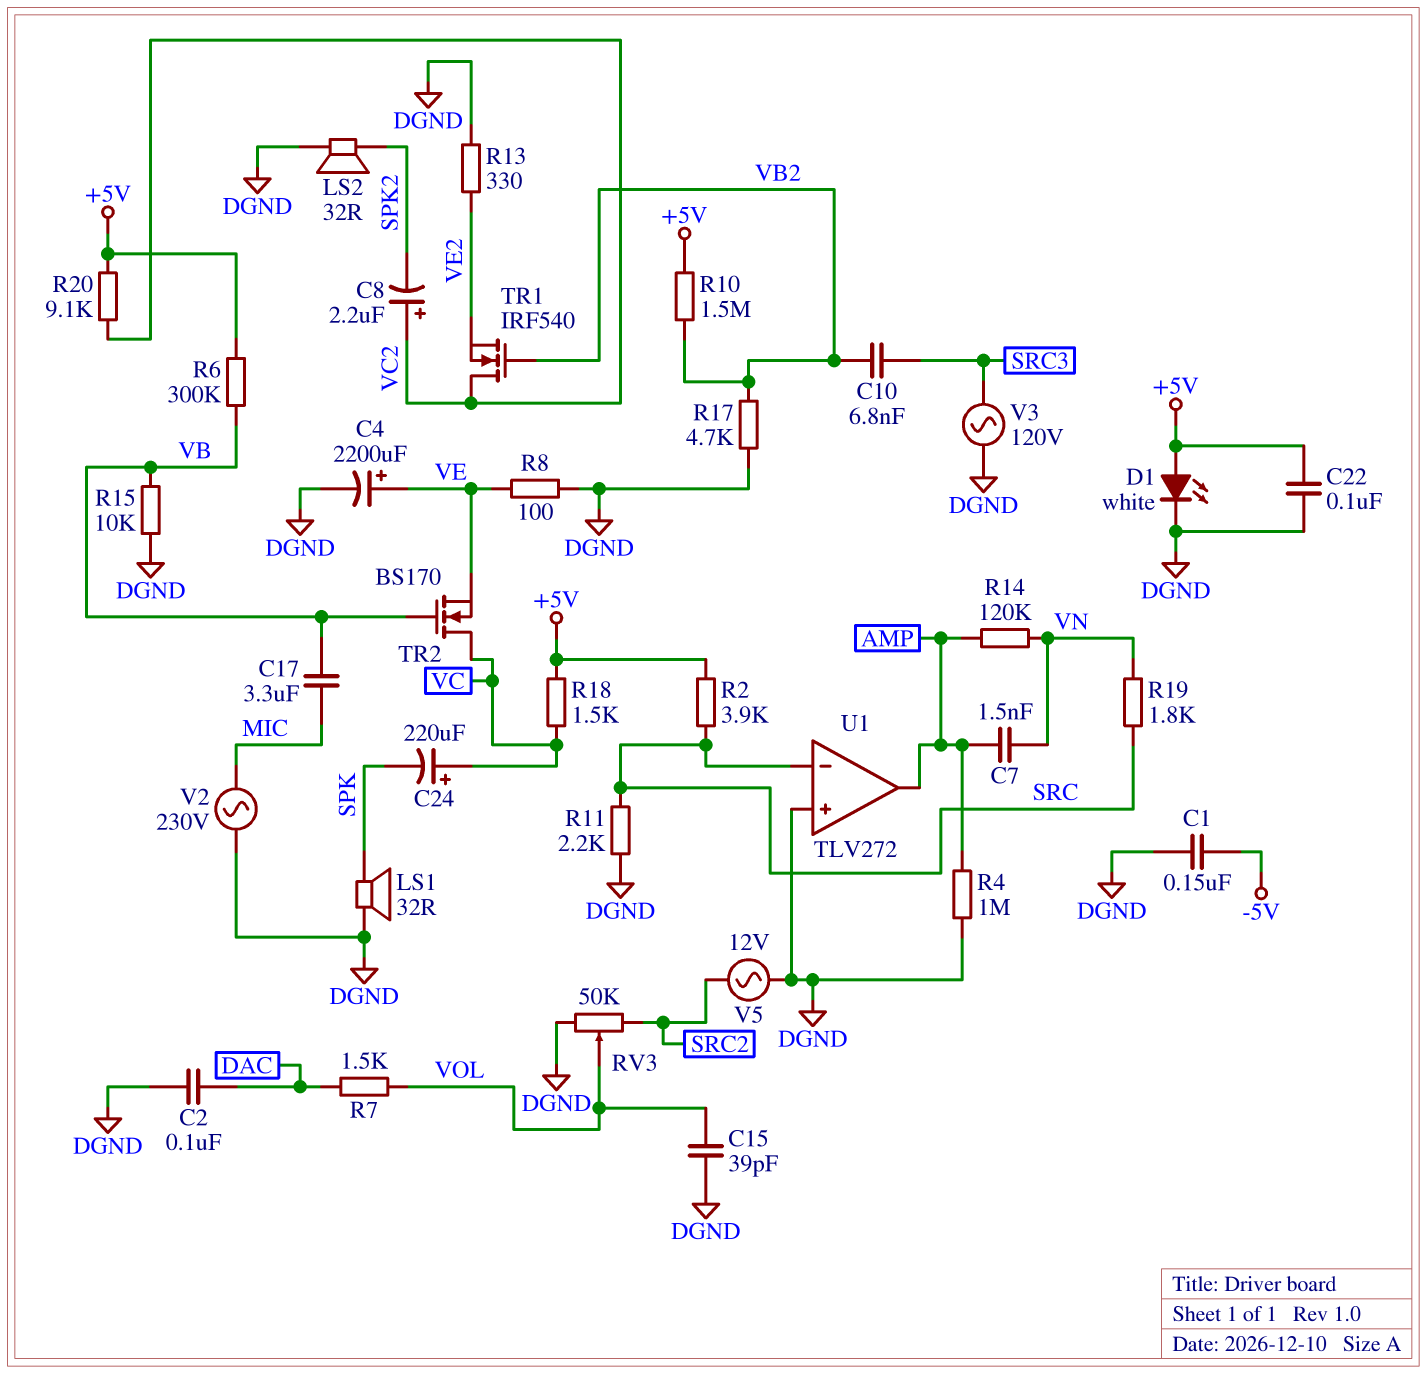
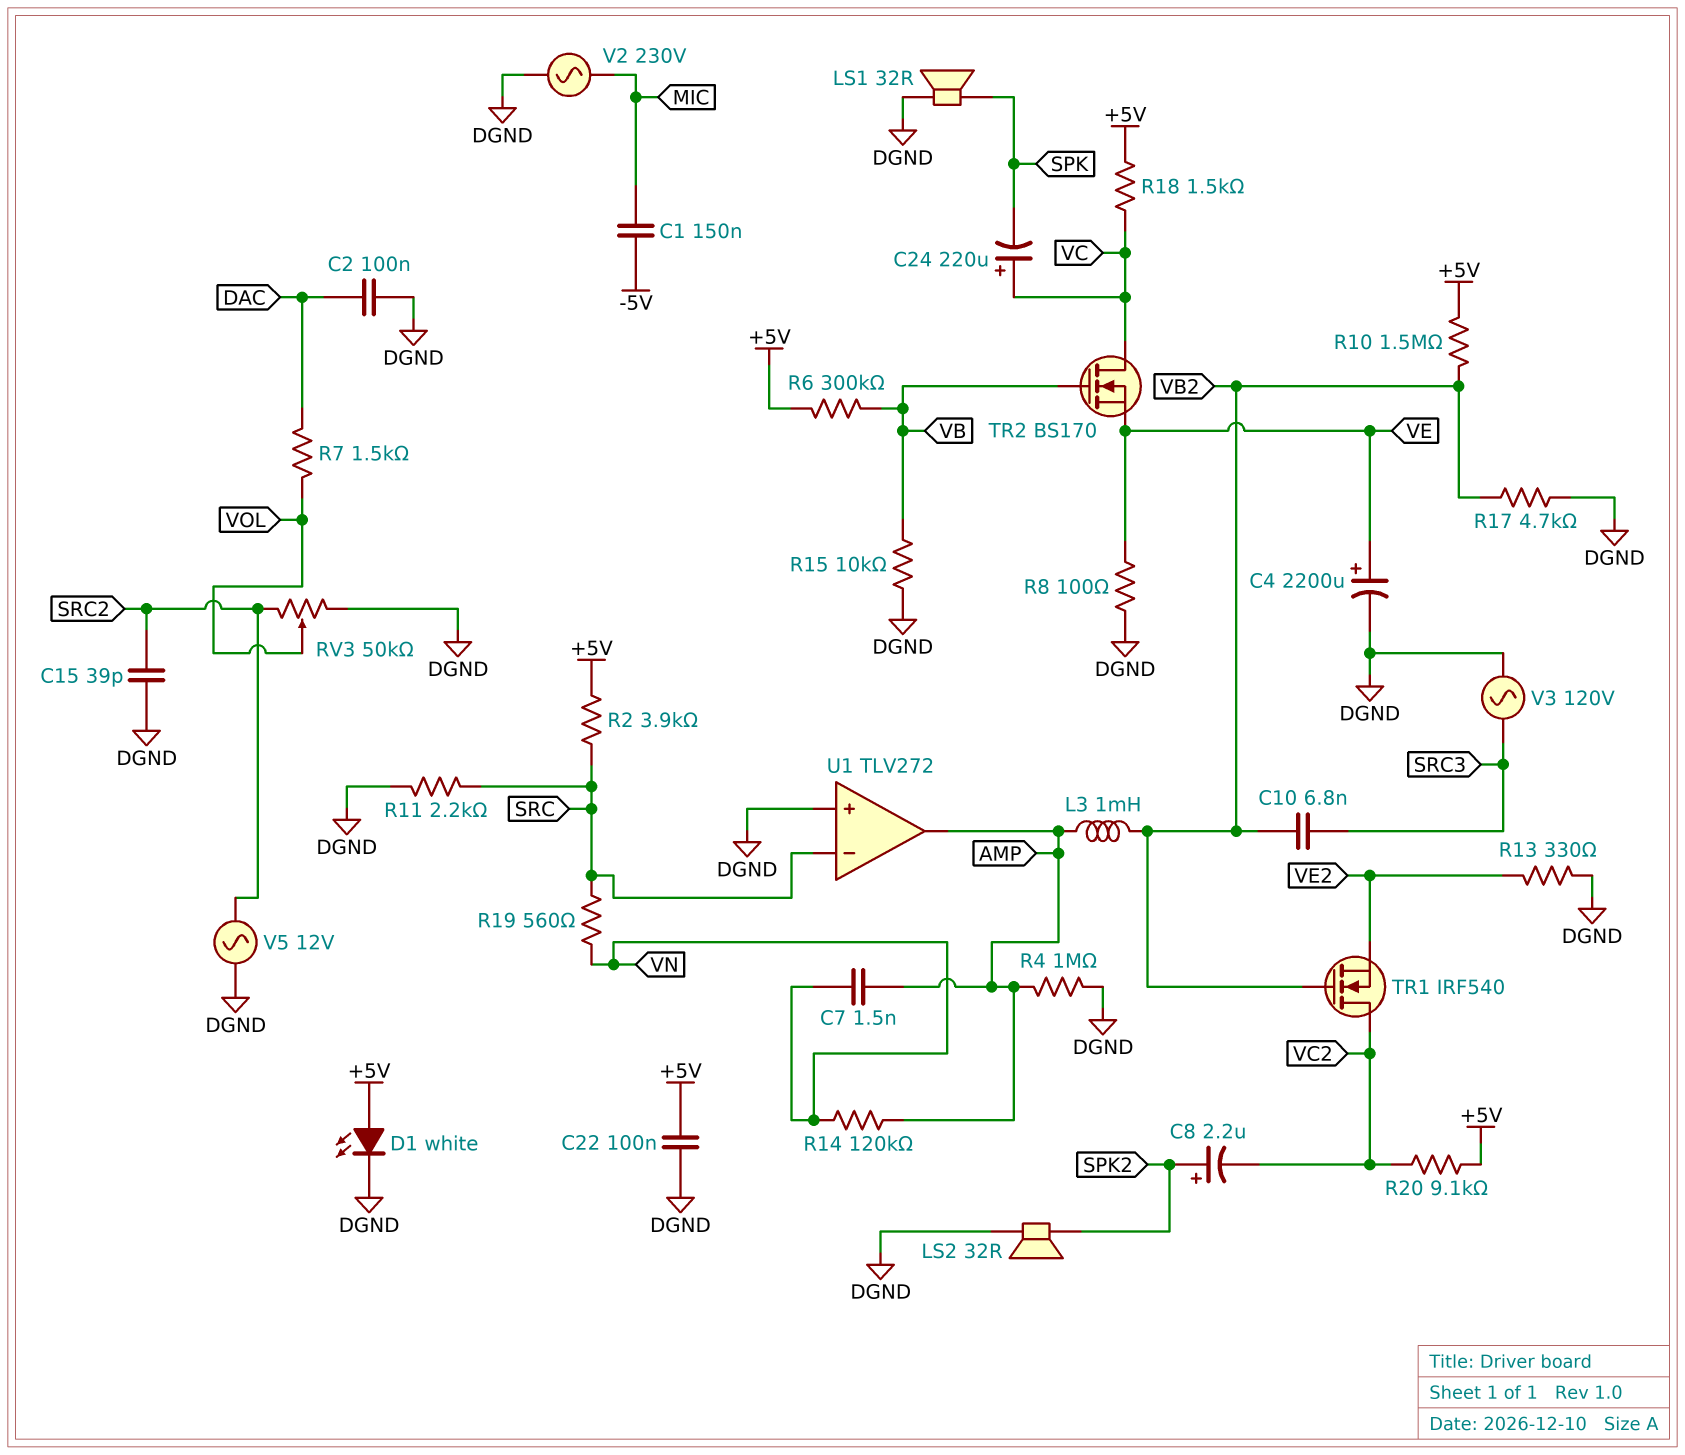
C1: 150nF (-5V, DGND) -> 150nF (-5V, MIC)
C8: 2.2uF (plus VC2, minus SPK2) -> 2.2uF (plus SPK2, minus VC2)
C15: 39pF (DGND, VOL) -> 39pF (DGND, SRC2)
C17: 3.3uF (MIC, VB) -> none
L3: none -> 1mH (AMP, VB2)
R19: 1.8k (SRC, VN) -> 560 (SRC, VN)

